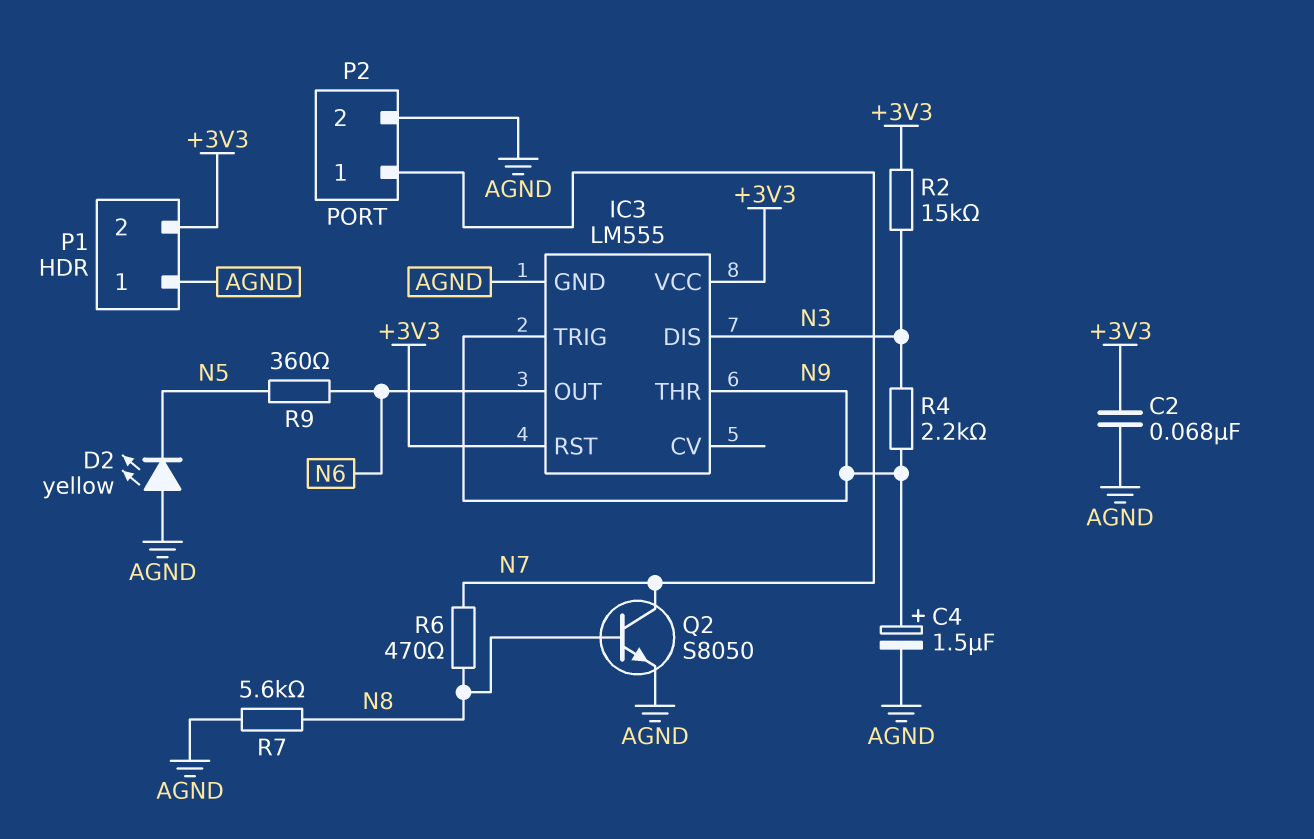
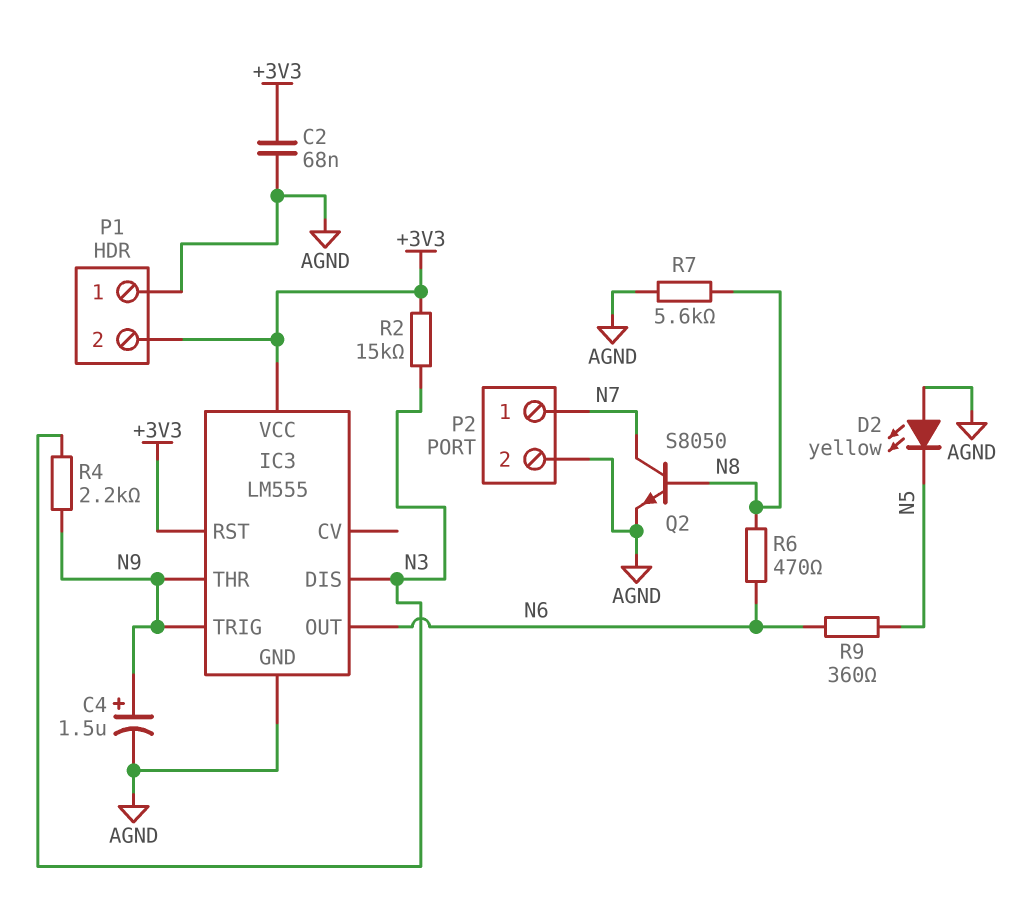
R6: 470 (N7, N8) -> 470 (N6, N8)

